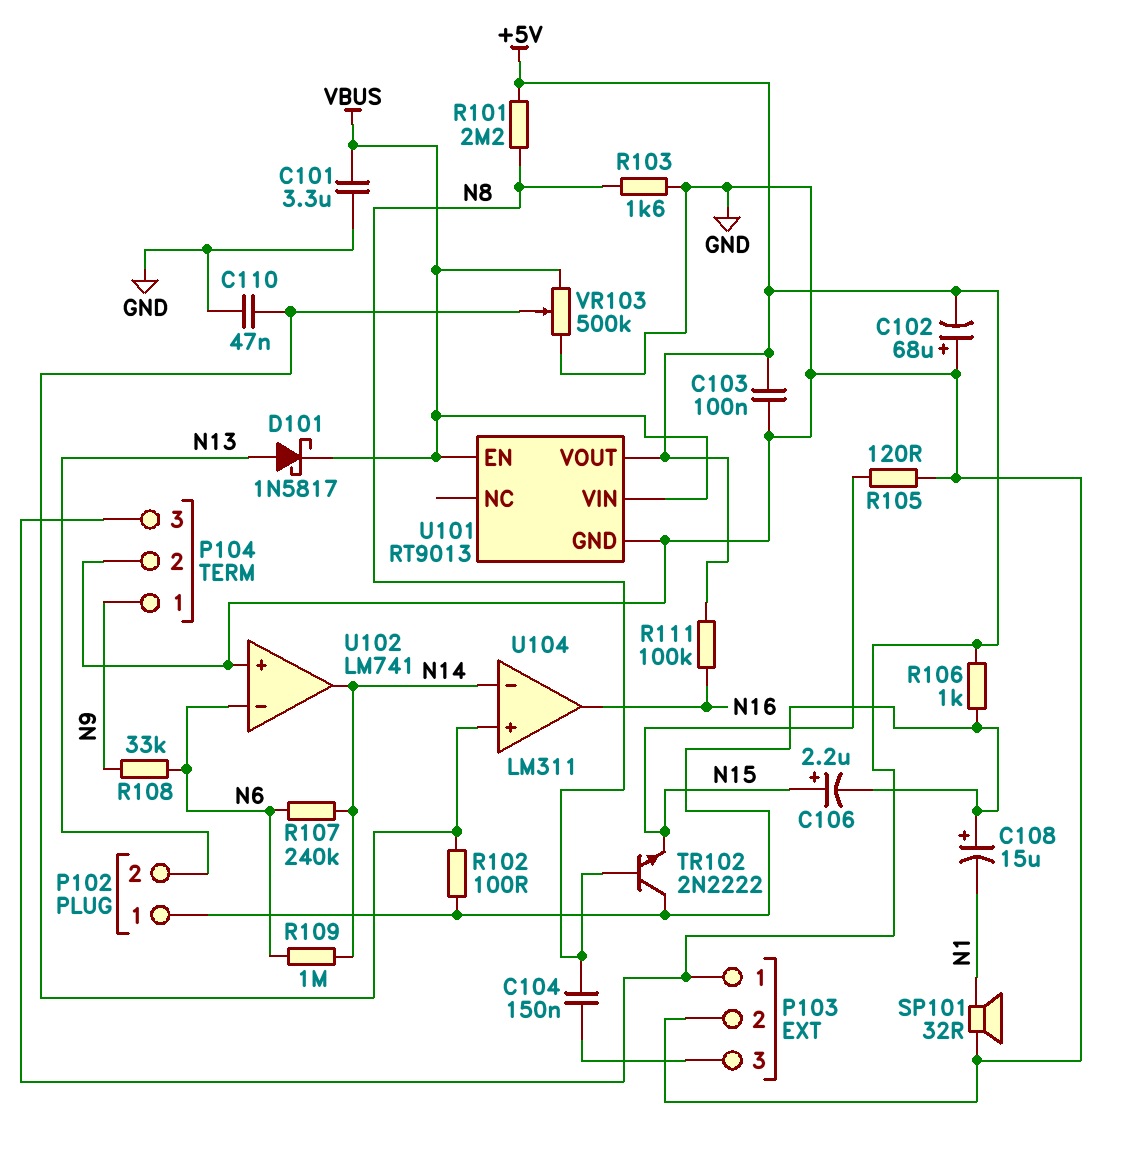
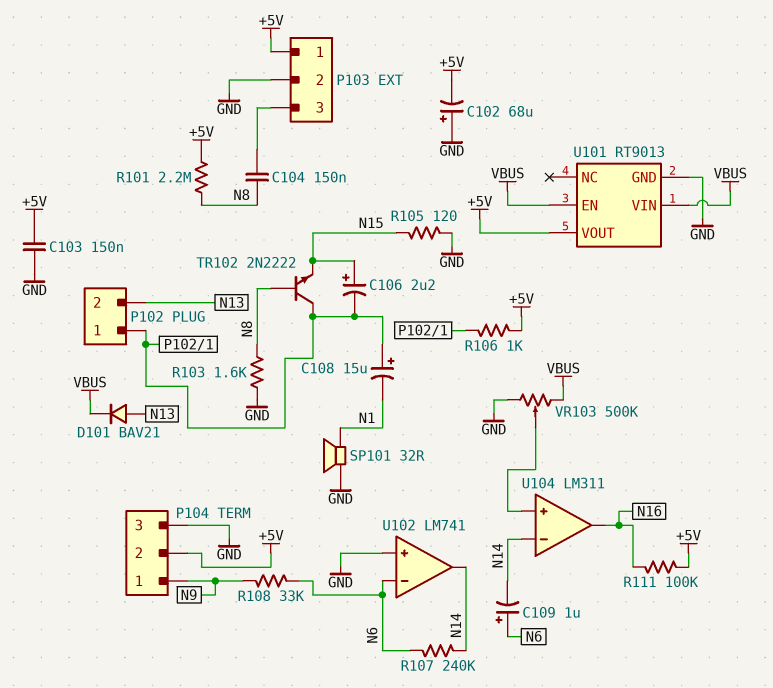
C101: 3.3uF (GND, VBUS) -> none
C103: 100nF (+5V, GND) -> 150nF (+5V, GND)
C109: none -> 1uF (plus N6, minus N14)
C110: 47nF (GND, U104/in+) -> none
D101: schottky 1N5817 (A N13, K VBUS) -> diode BAV21 (A N13, K VBUS)
P104 pin 2: GND -> +5V
P104 pin 3: +5V -> GND
R102: 100 (P102/1, U104/in+) -> none
R109: 1M (N6, N14) -> none

